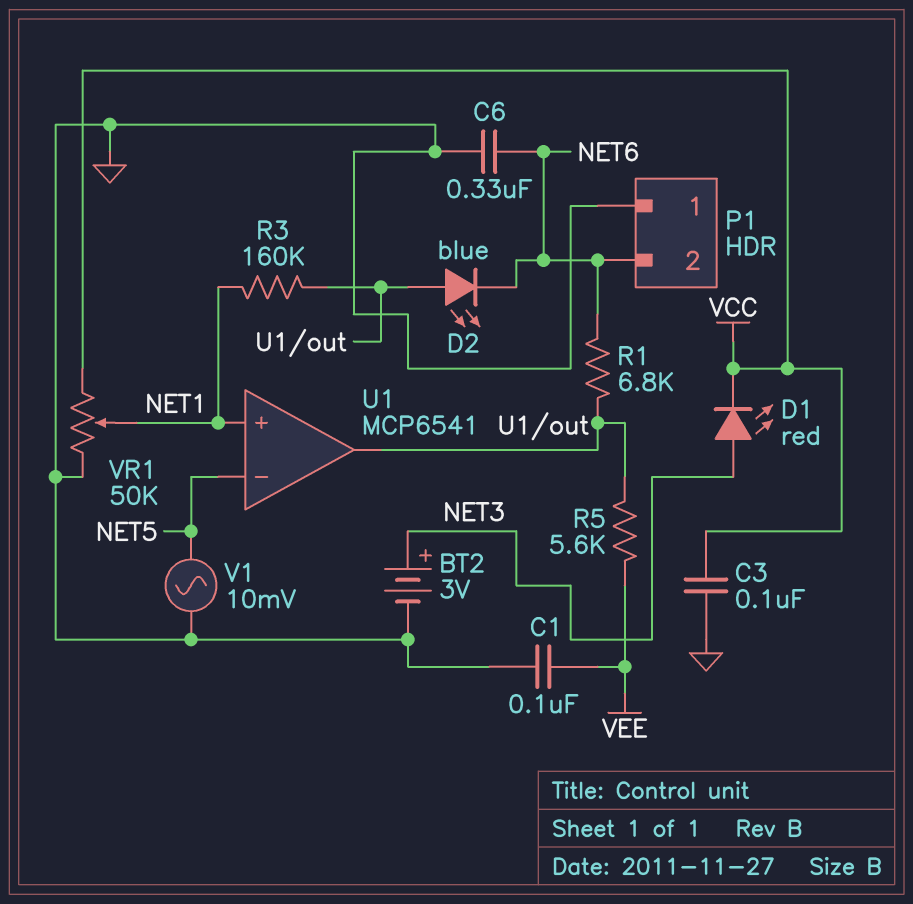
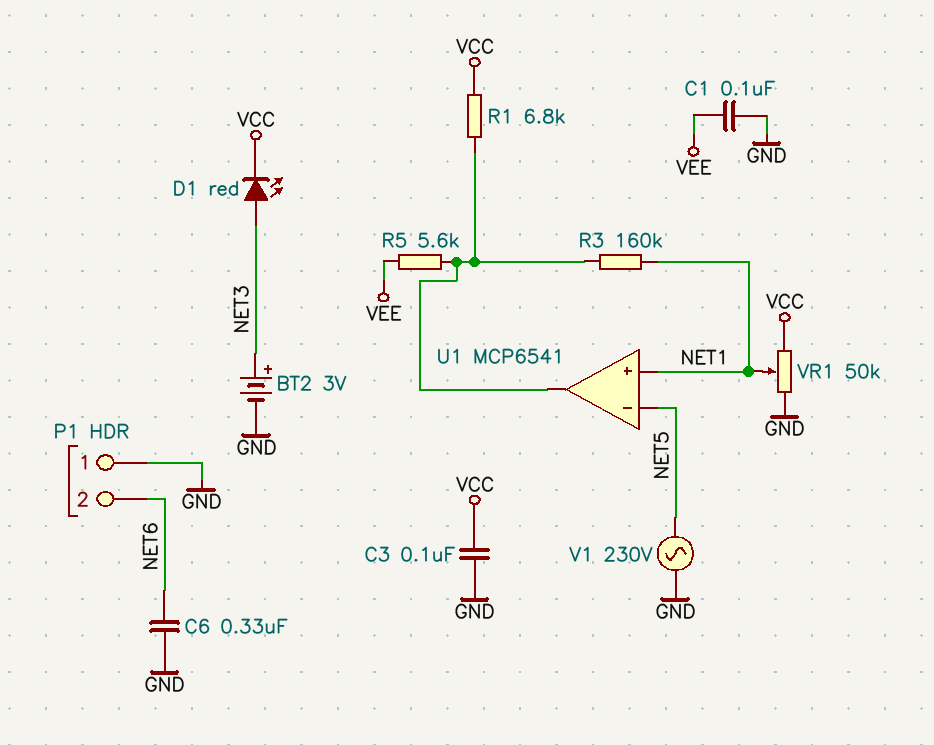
D2: LED blue (A U1/out, K NET6) -> none
R1: 6.8k (NET6, U1/out) -> 6.8k (U1/out, VCC)
V1: AC 10mV (GND, NET5) -> AC 230V (GND, NET5)

